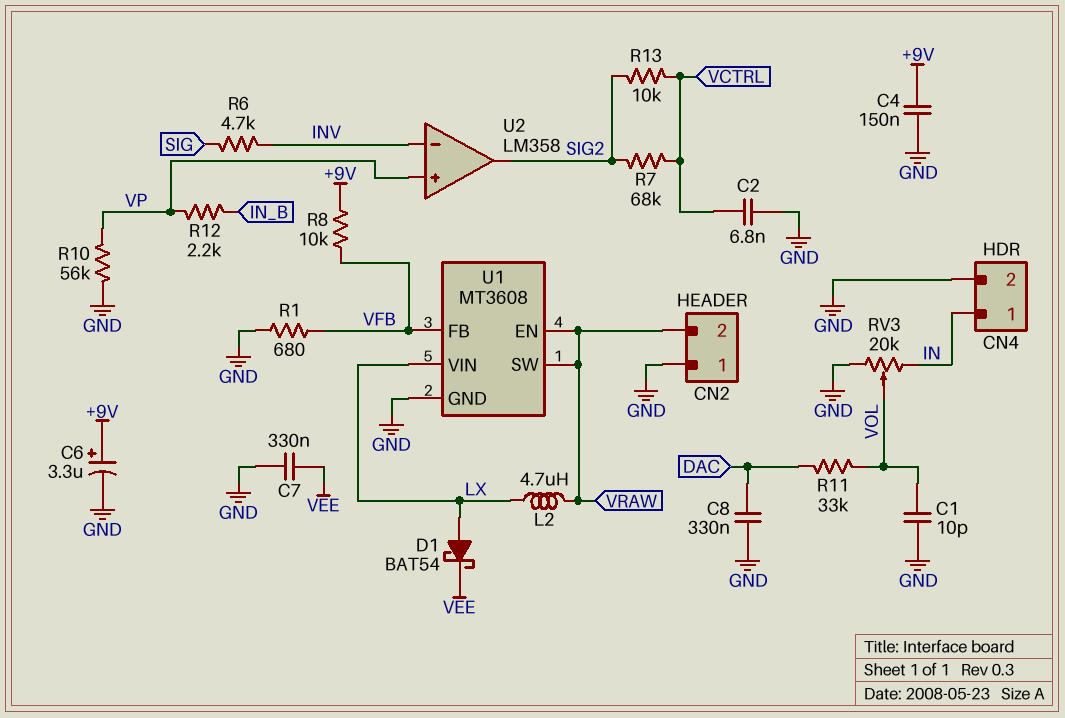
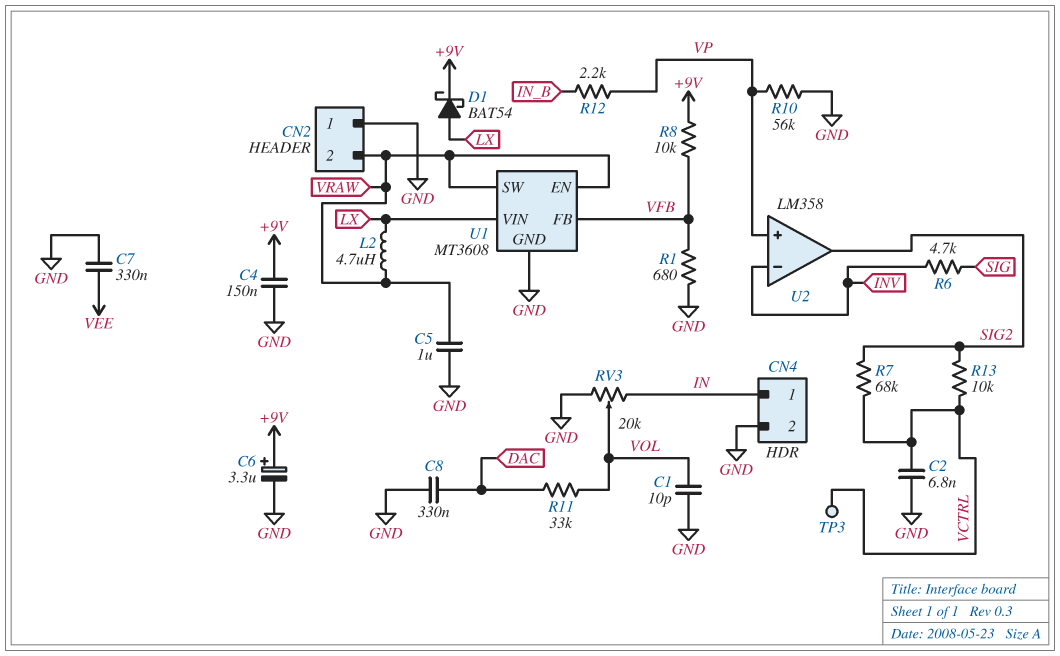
C5: none -> 1uF (GND, VRAW)
D1: schottky BAT54 (A LX, K VEE) -> schottky BAT54 (A LX, K +9V)
TP3: none -> test point (VCTRL)

